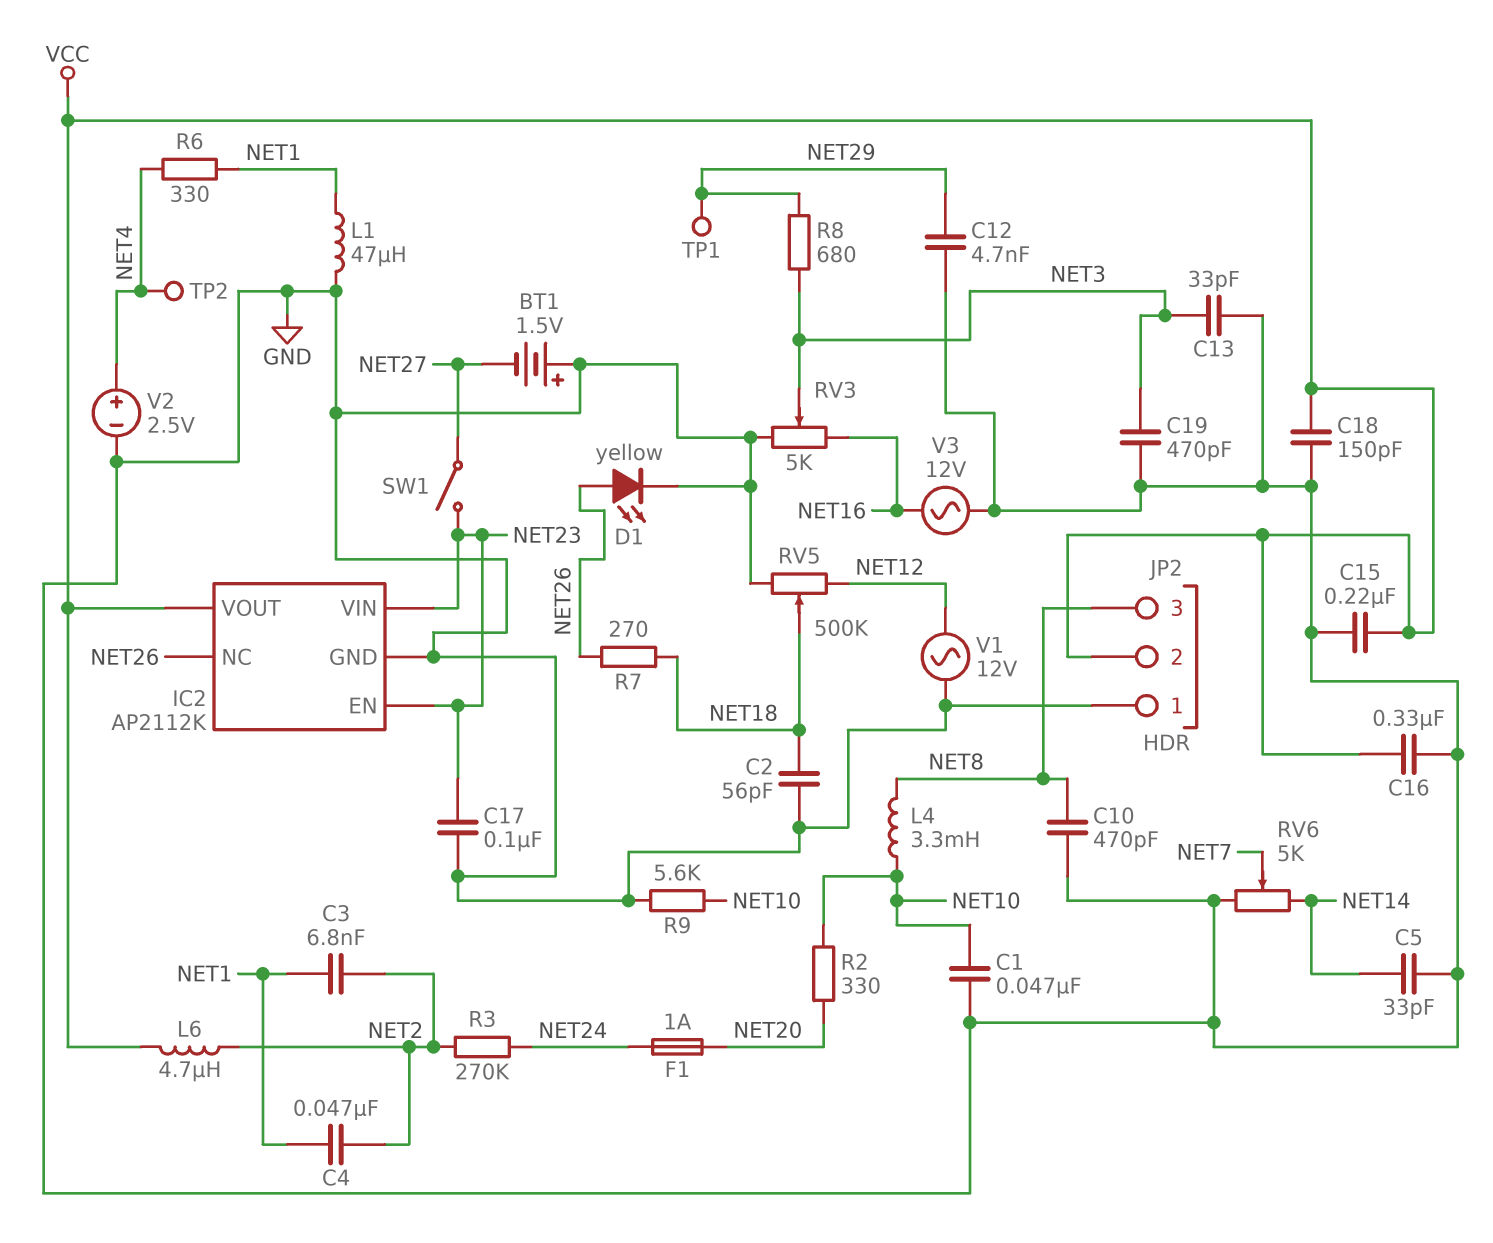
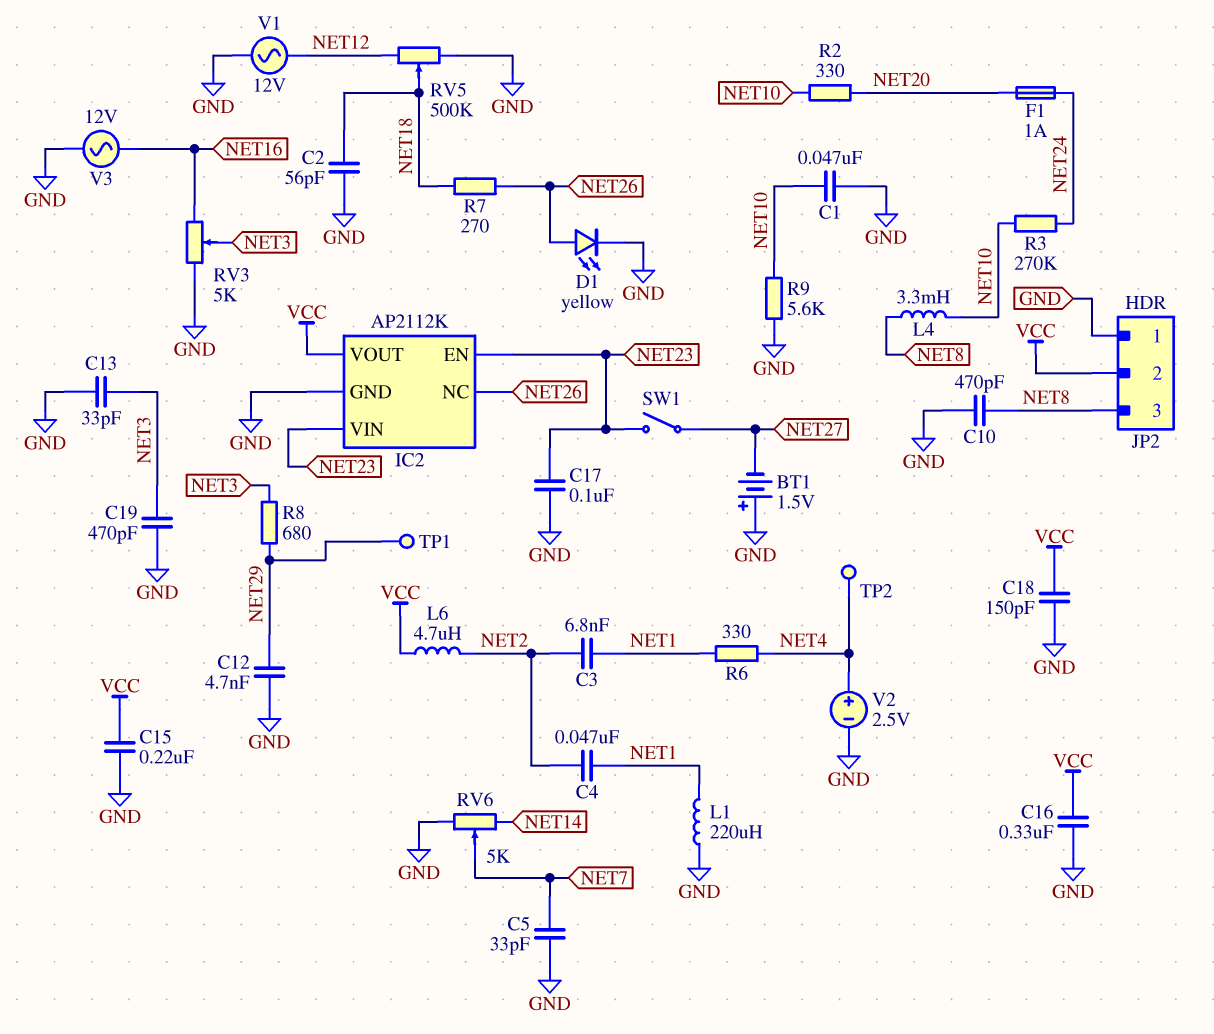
C5: 33pF (GND, NET14) -> 33pF (GND, NET7)
L1: 47uH (GND, NET1) -> 220uH (GND, NET1)
R3: 270k (NET2, NET24) -> 270k (NET10, NET24)

